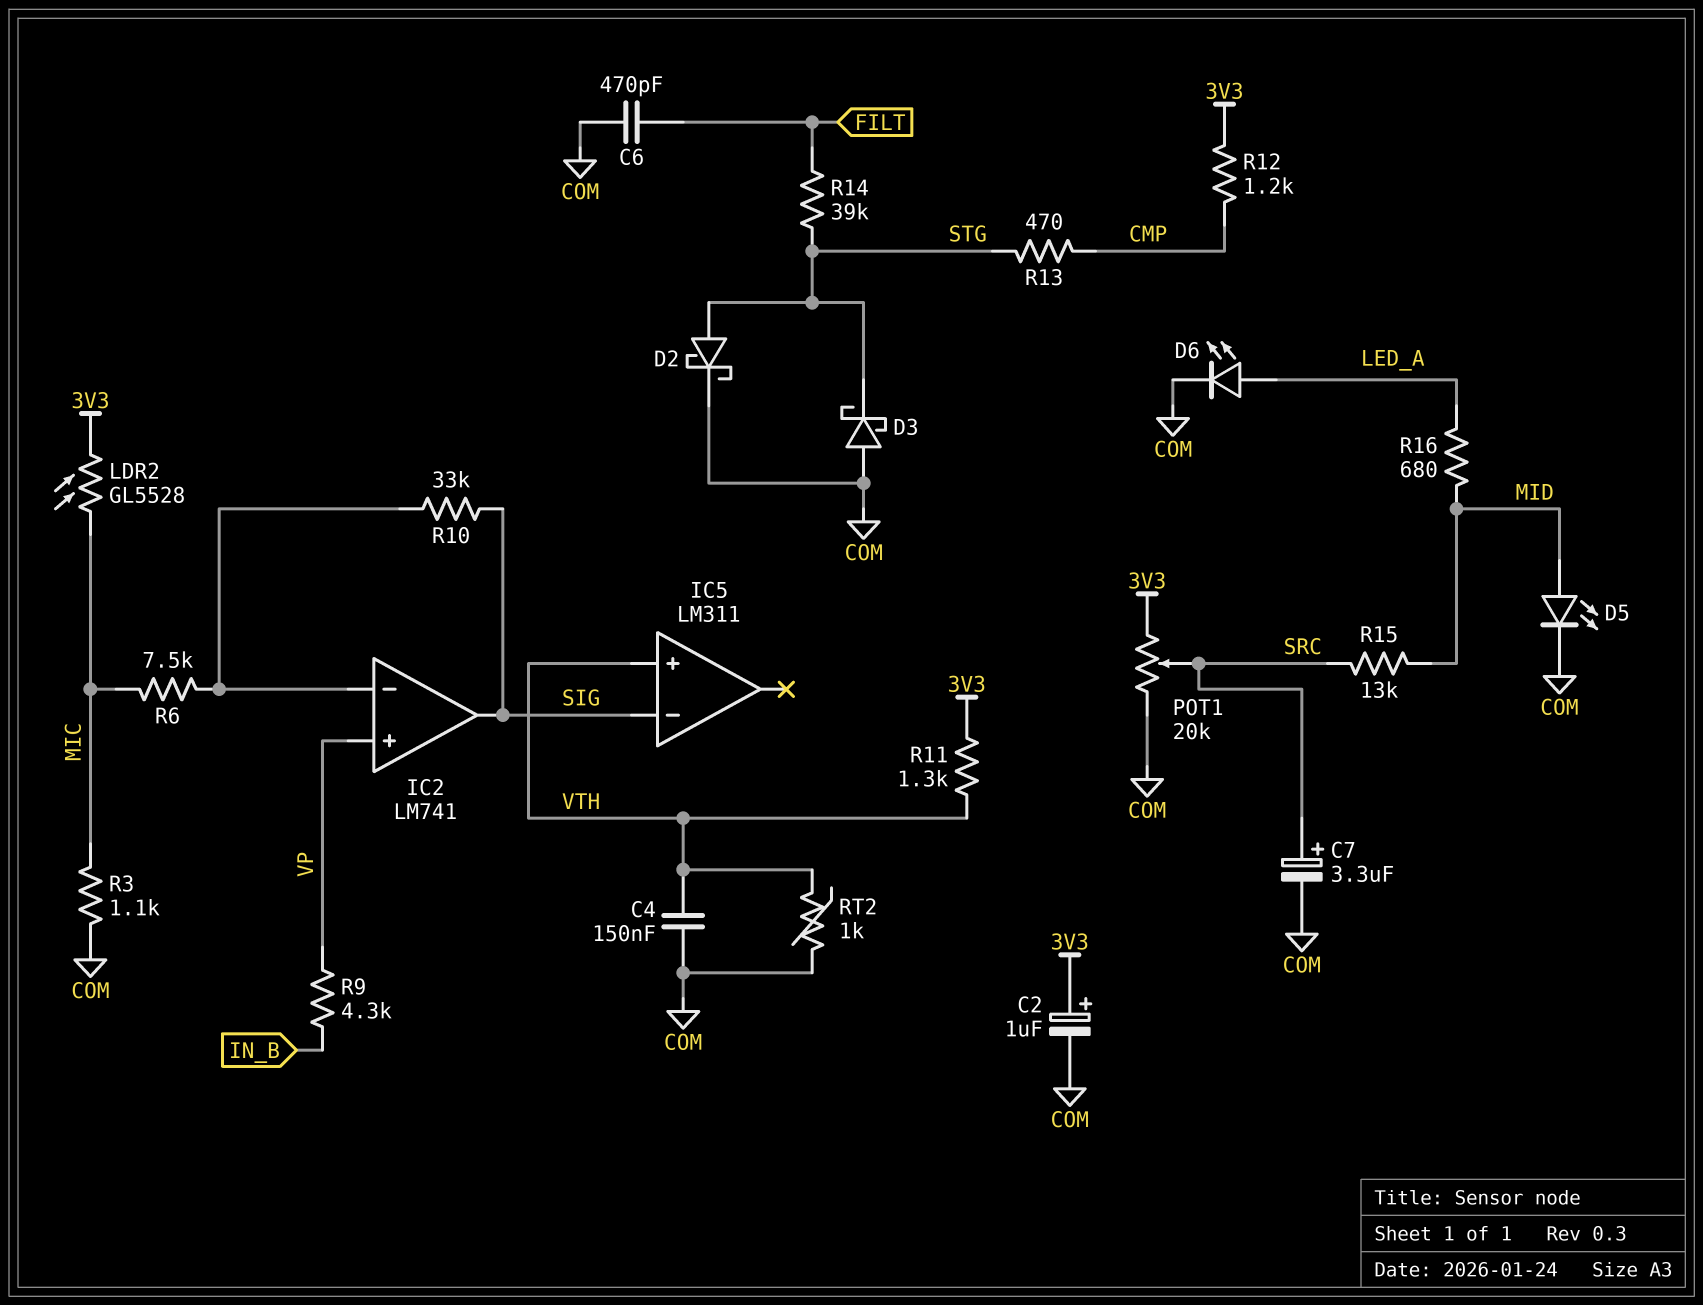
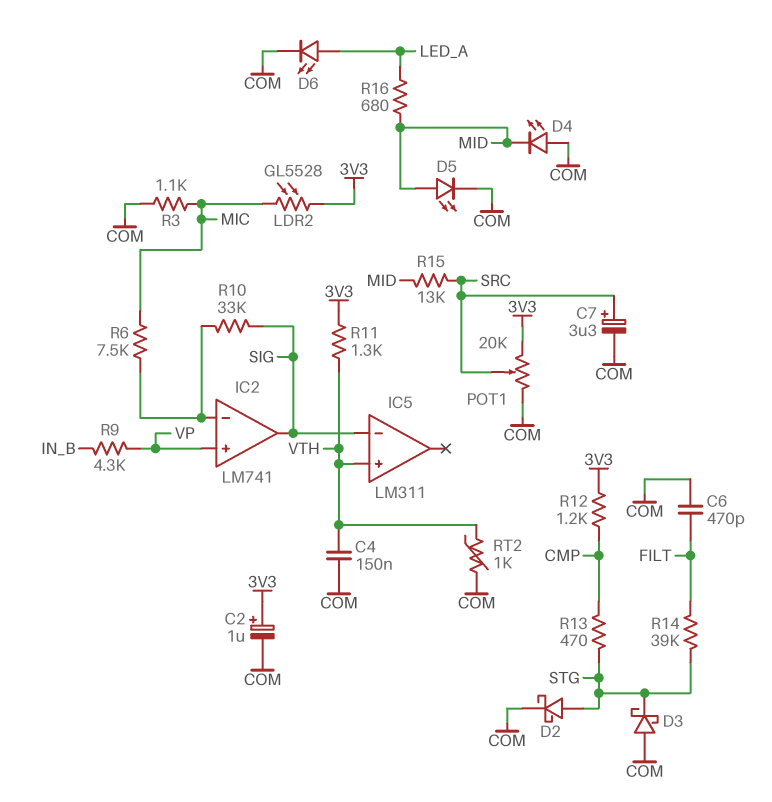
D4: none -> LED (A COM, K MID)

